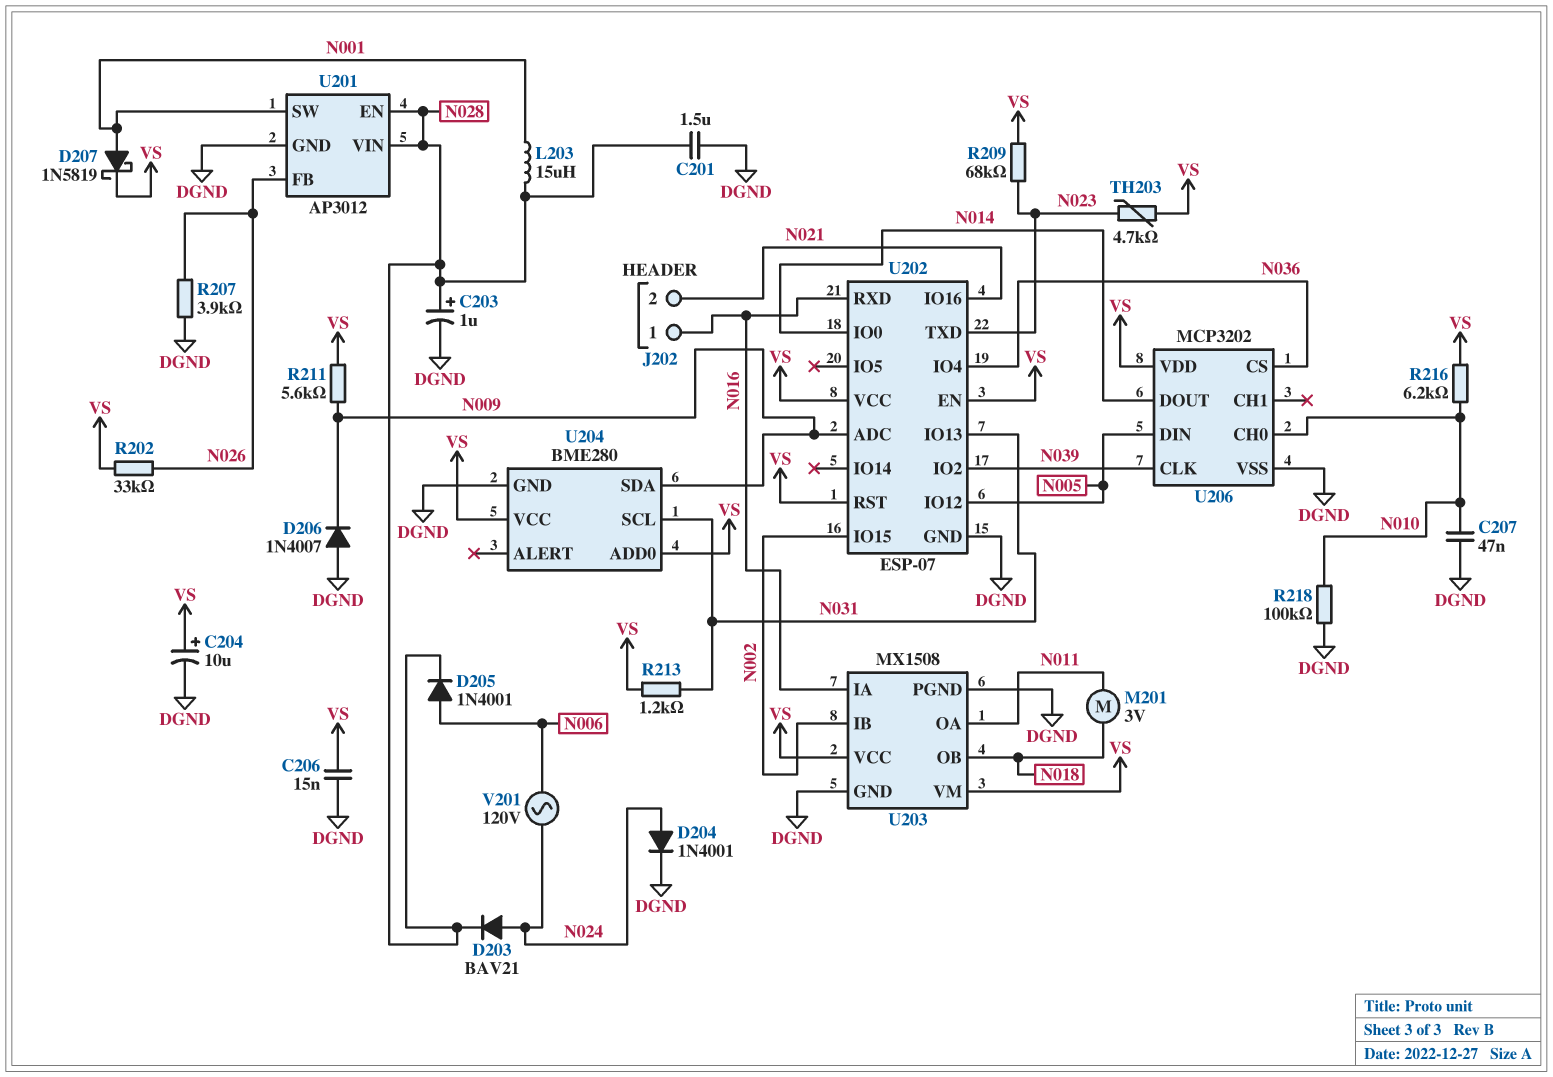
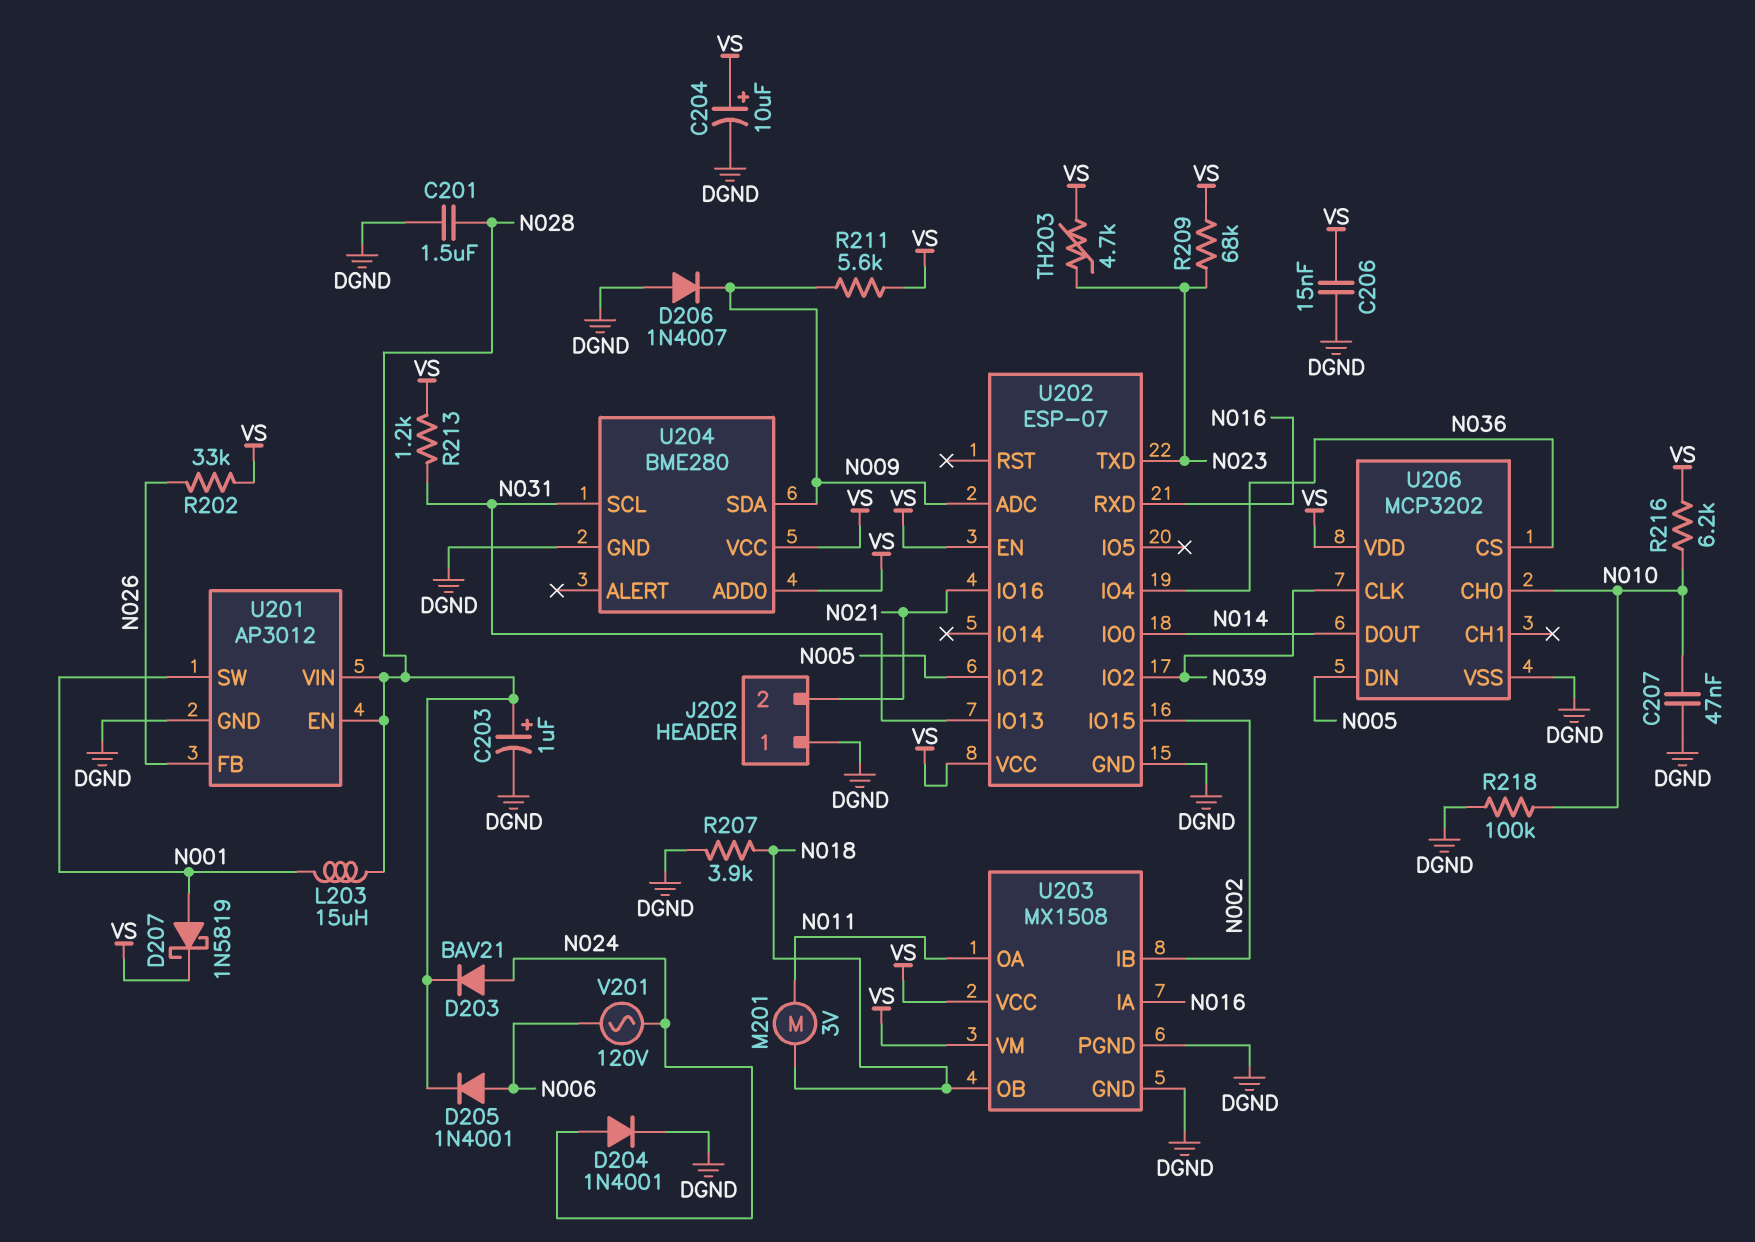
J202 pin 1: N016 -> DGND
R207: 3.9k (DGND, N026) -> 3.9k (DGND, N018)
U202 pin RST: VS -> none

